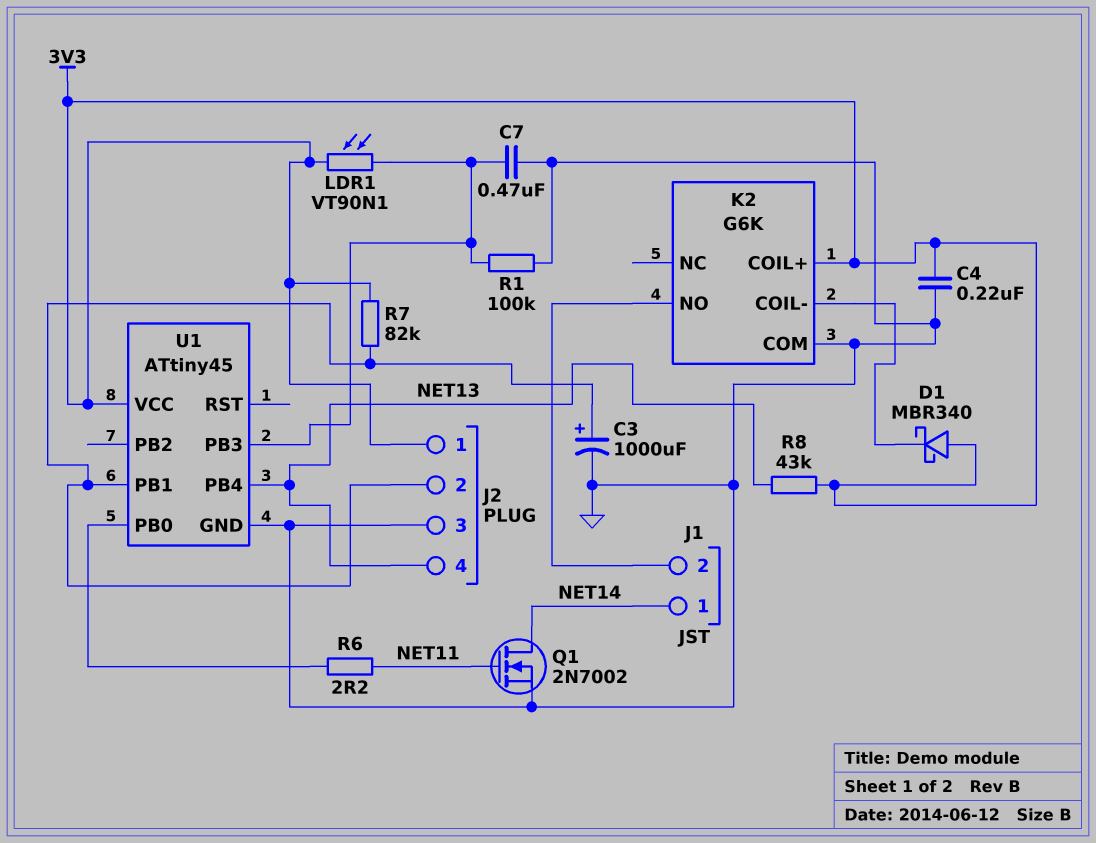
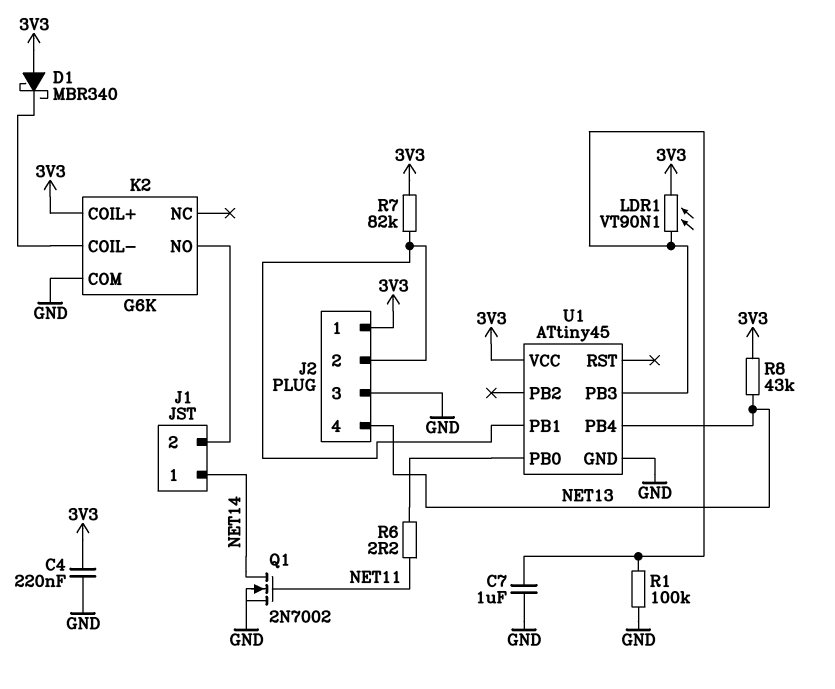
C3: 1000uF (plus J2/2, minus GND) -> none
C7: 470nF (GND, U1/PB3) -> 1uF (GND, U1/PB3)

